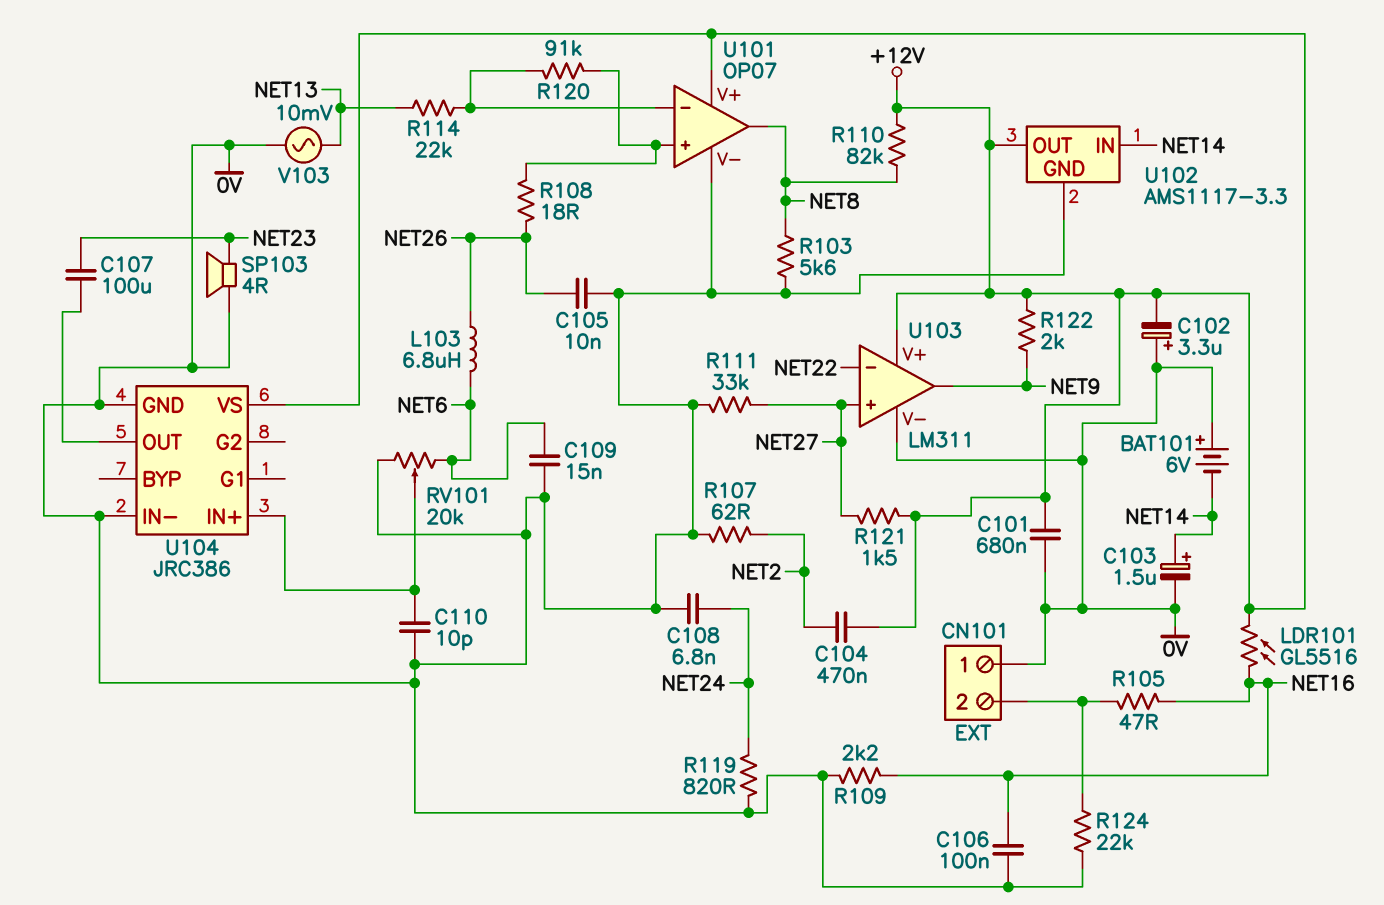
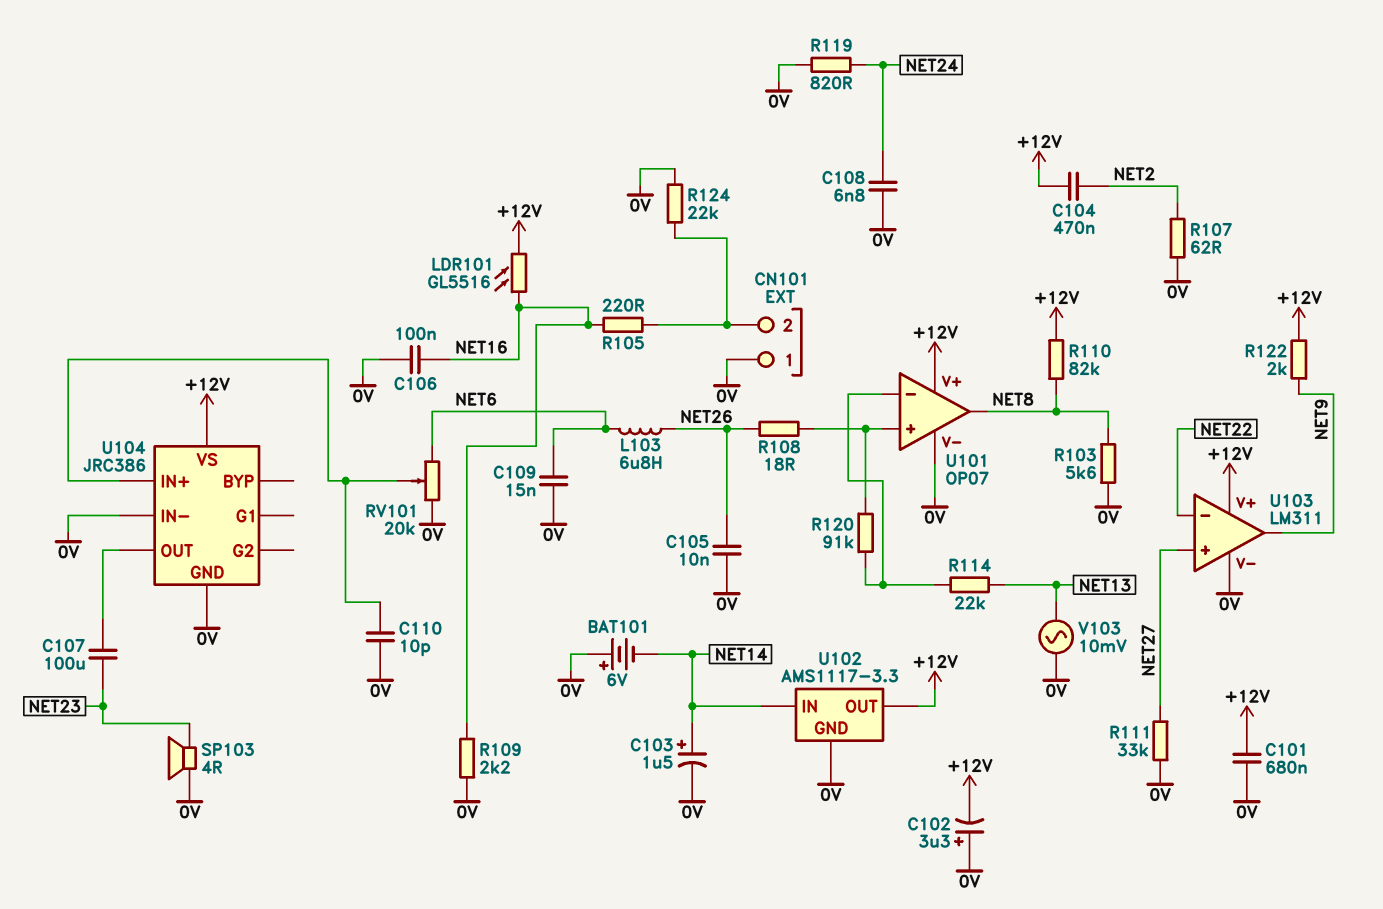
R105: 47 (CN101/2, NET16) -> 220 (CN101/2, NET16)
R121: 1.5k (+12V, NET27) -> none

